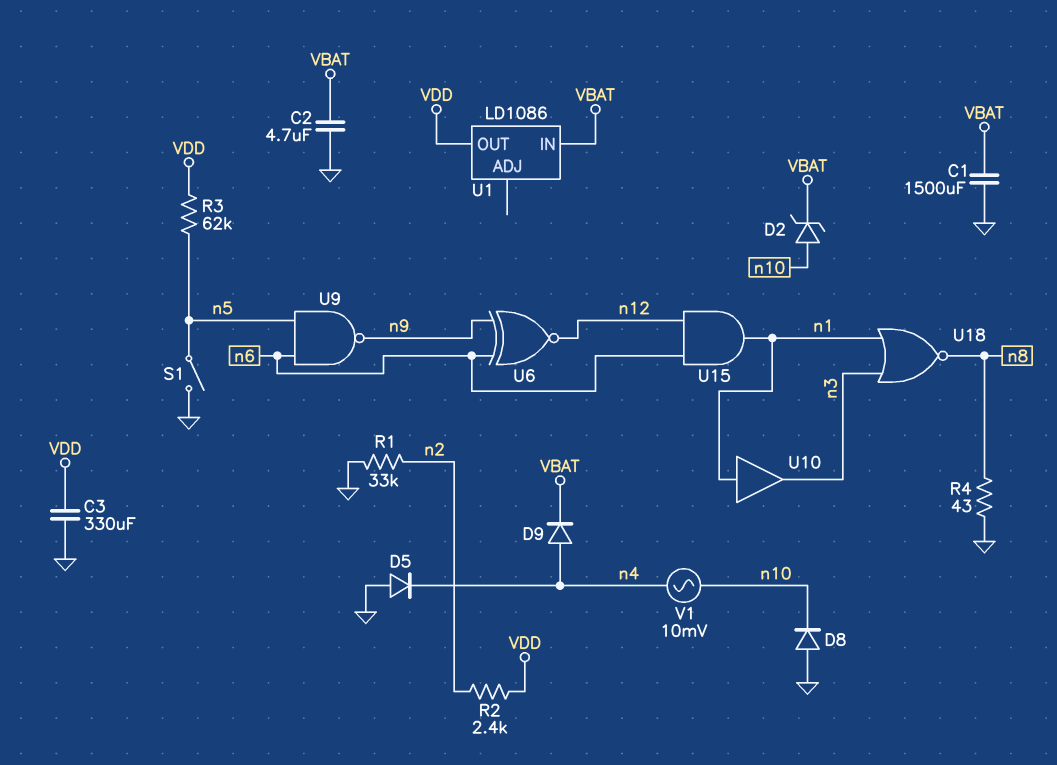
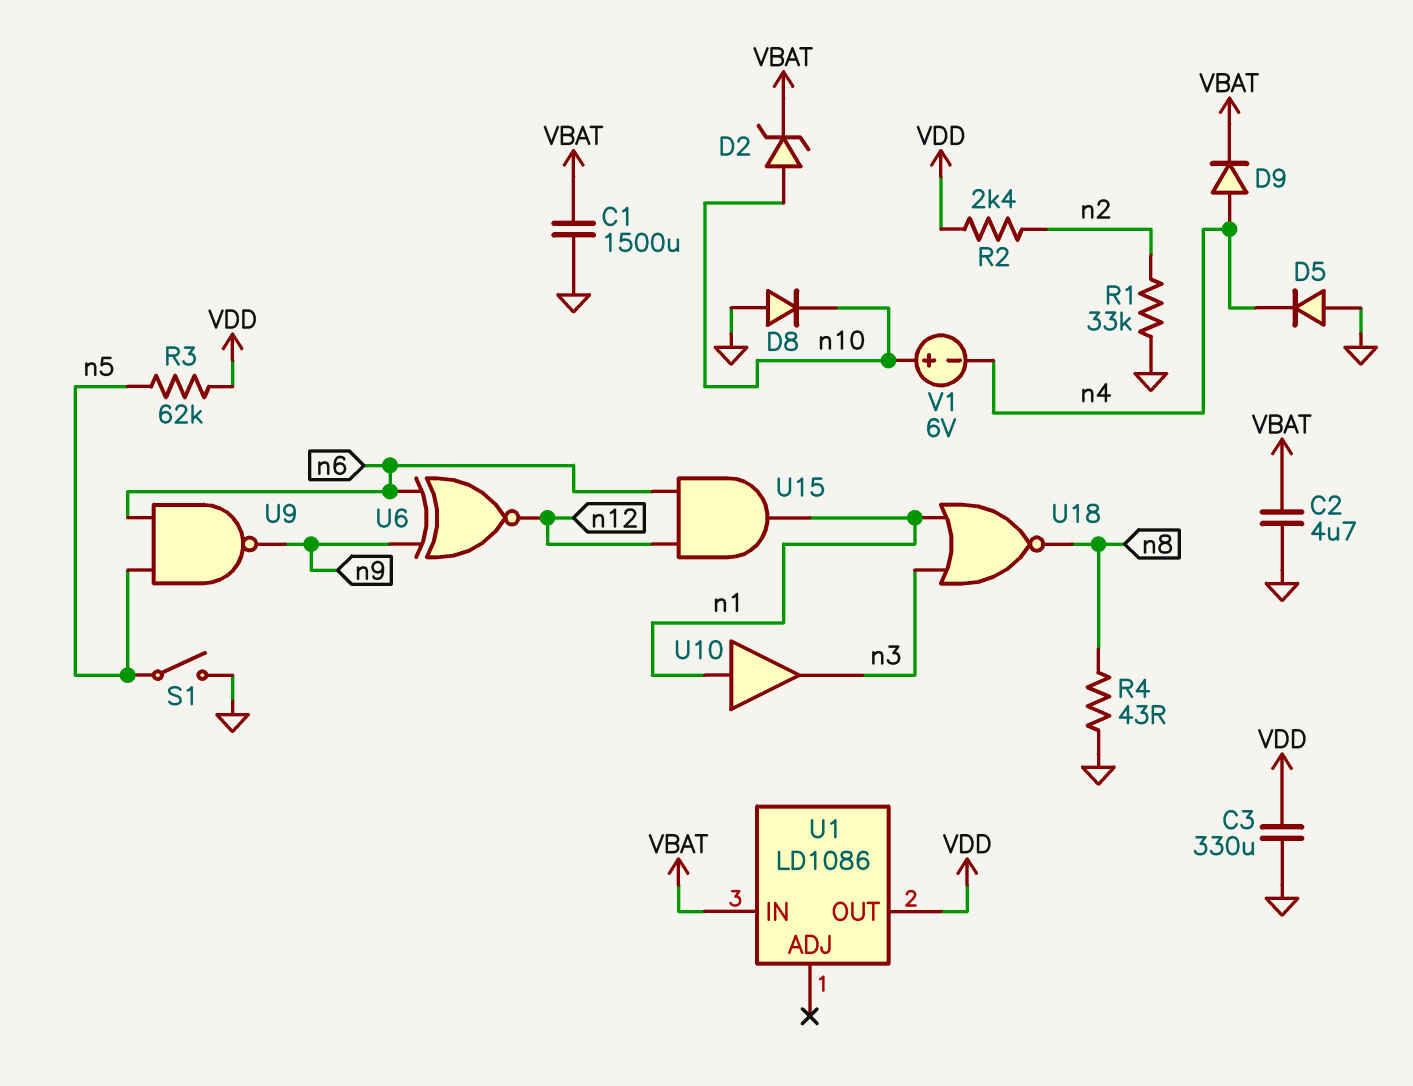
V1: AC 10mV (n4, n10) -> 6V (plus n10, minus n4)

